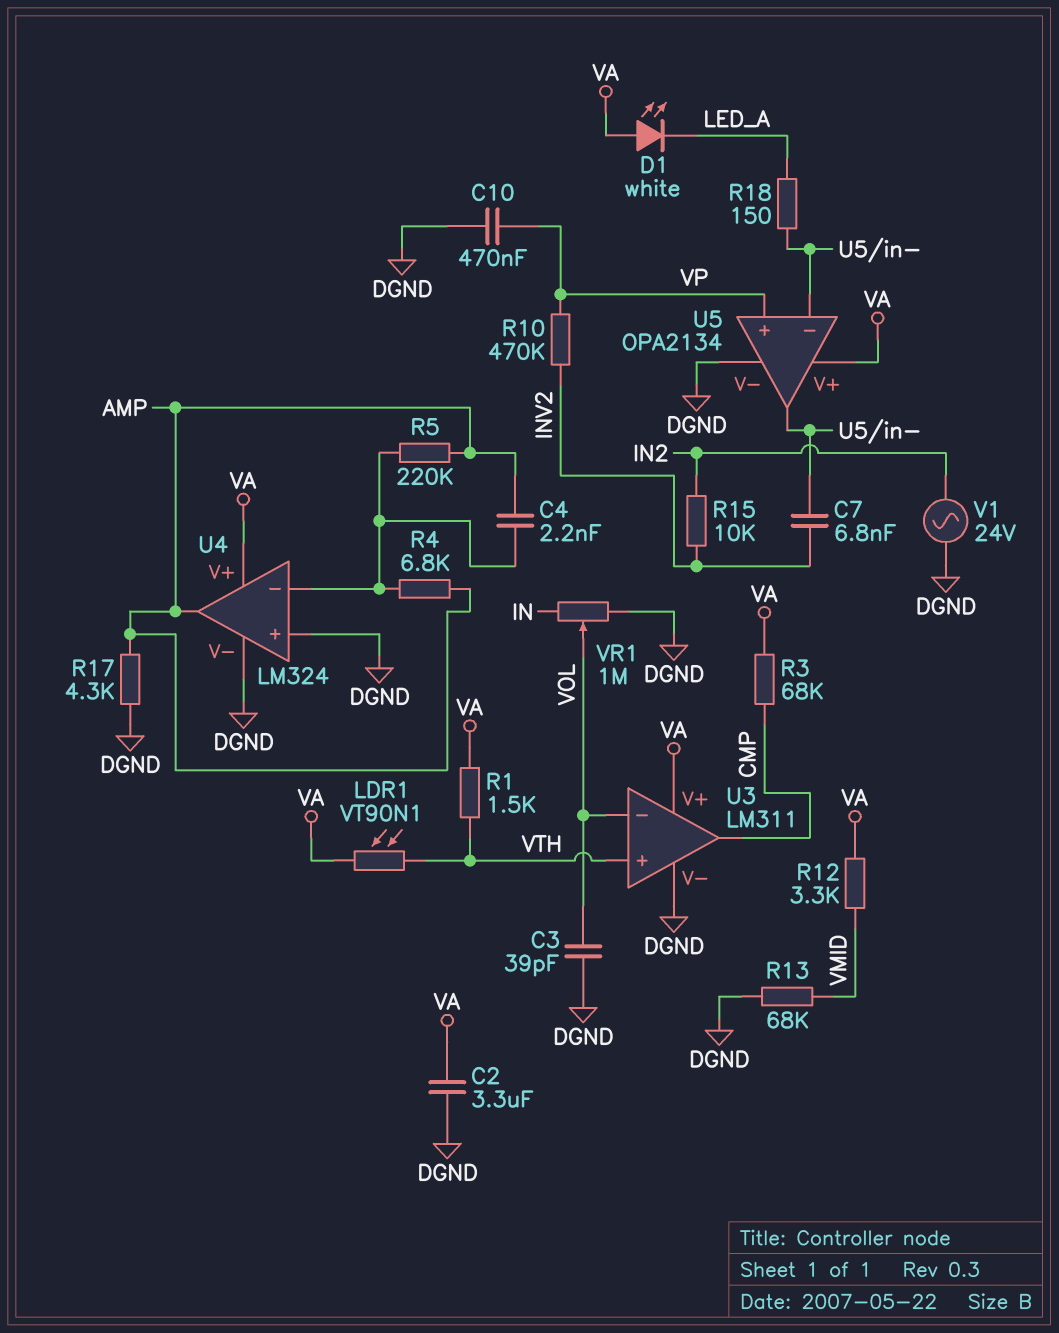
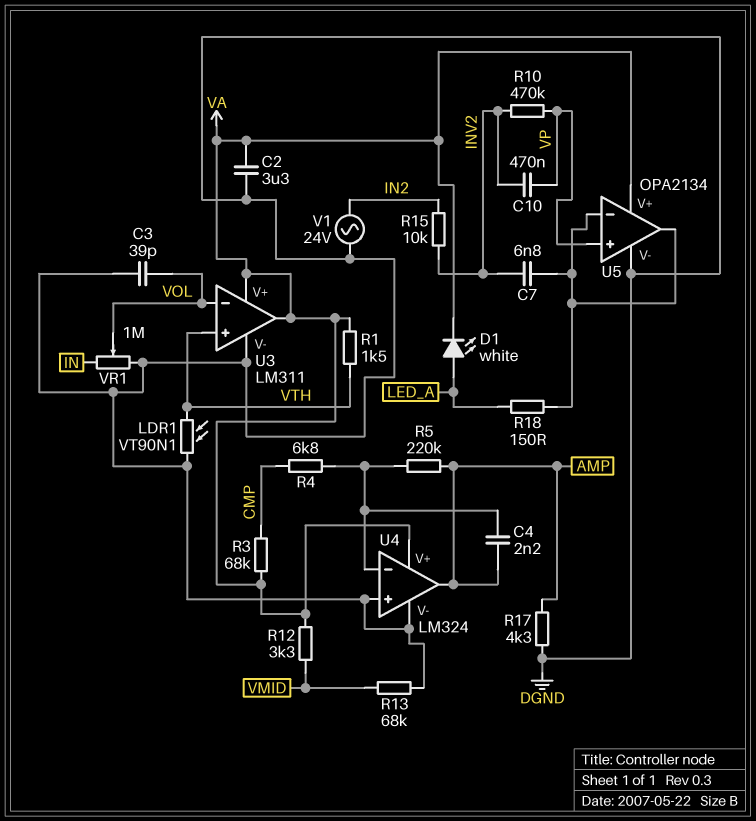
C10: 470nF (DGND, VP) -> 470nF (INV2, VP)
D1: LED white (A VA, K LED_A) -> LED white (A LED_A, K VA)
LDR1: VT90N1 (VA, VTH) -> VT90N1 (DGND, VTH)
R4: 6.8k (AMP, U4/in-) -> 6.8k (CMP, U4/in-)
U3 pin out: CMP -> VA

